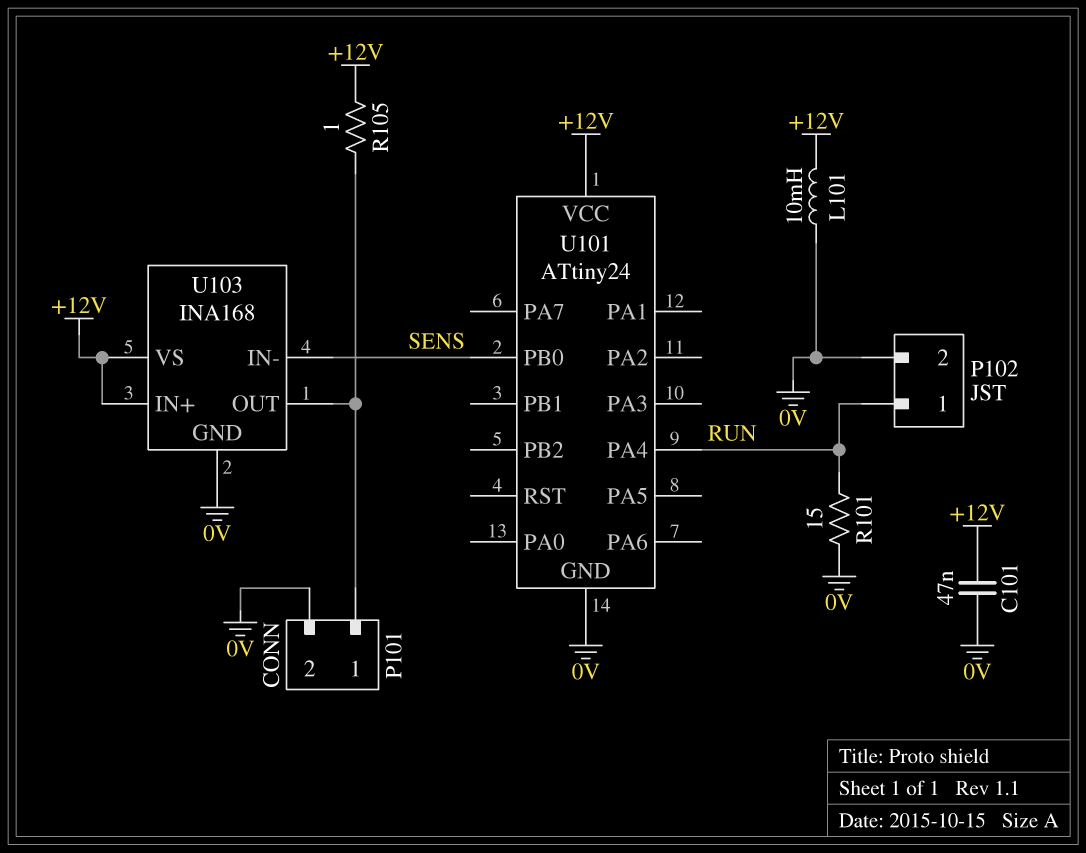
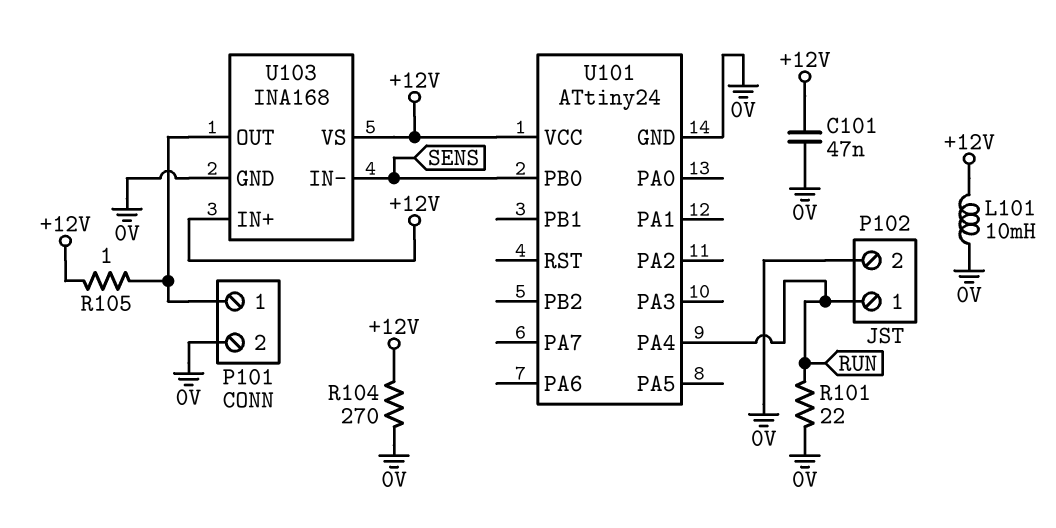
R101: 15 (0V, RUN) -> 22 (0V, RUN)
R104: none -> 270 (+12V, 0V)

